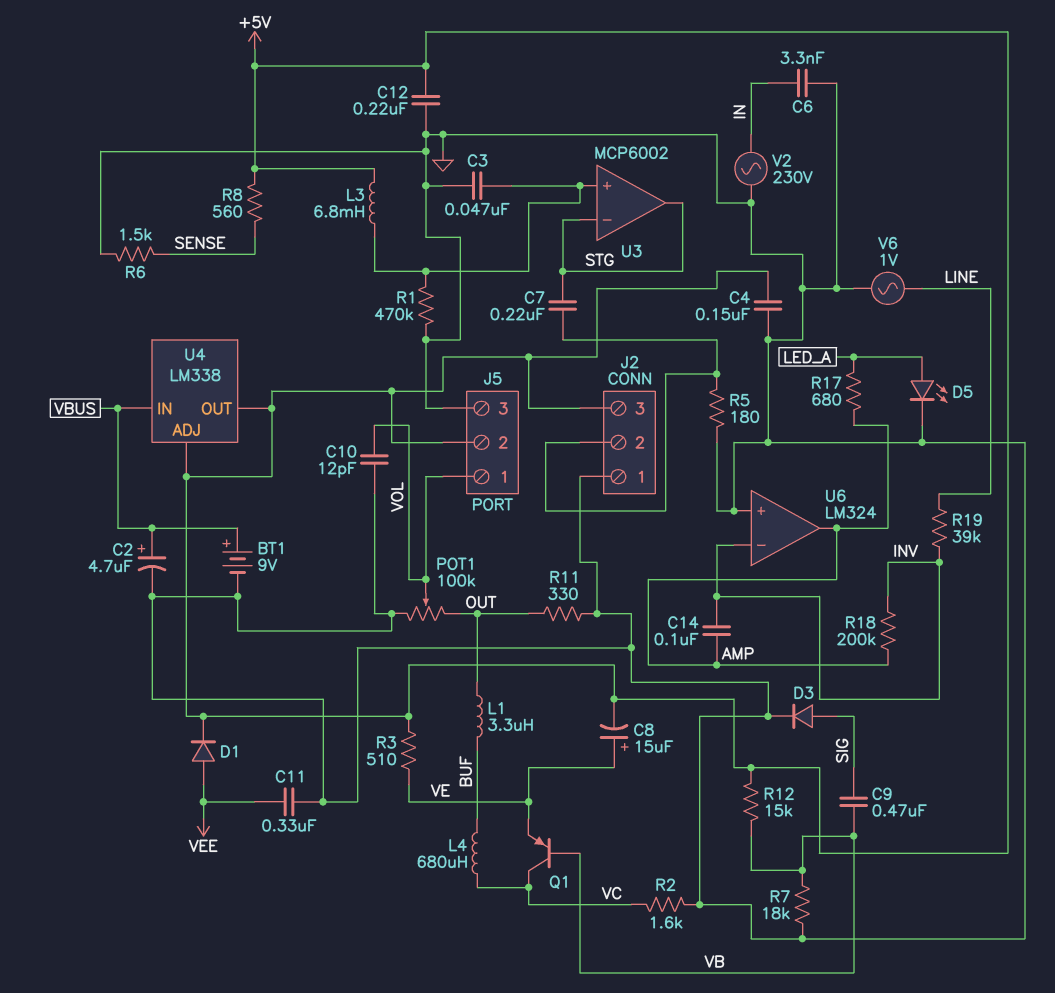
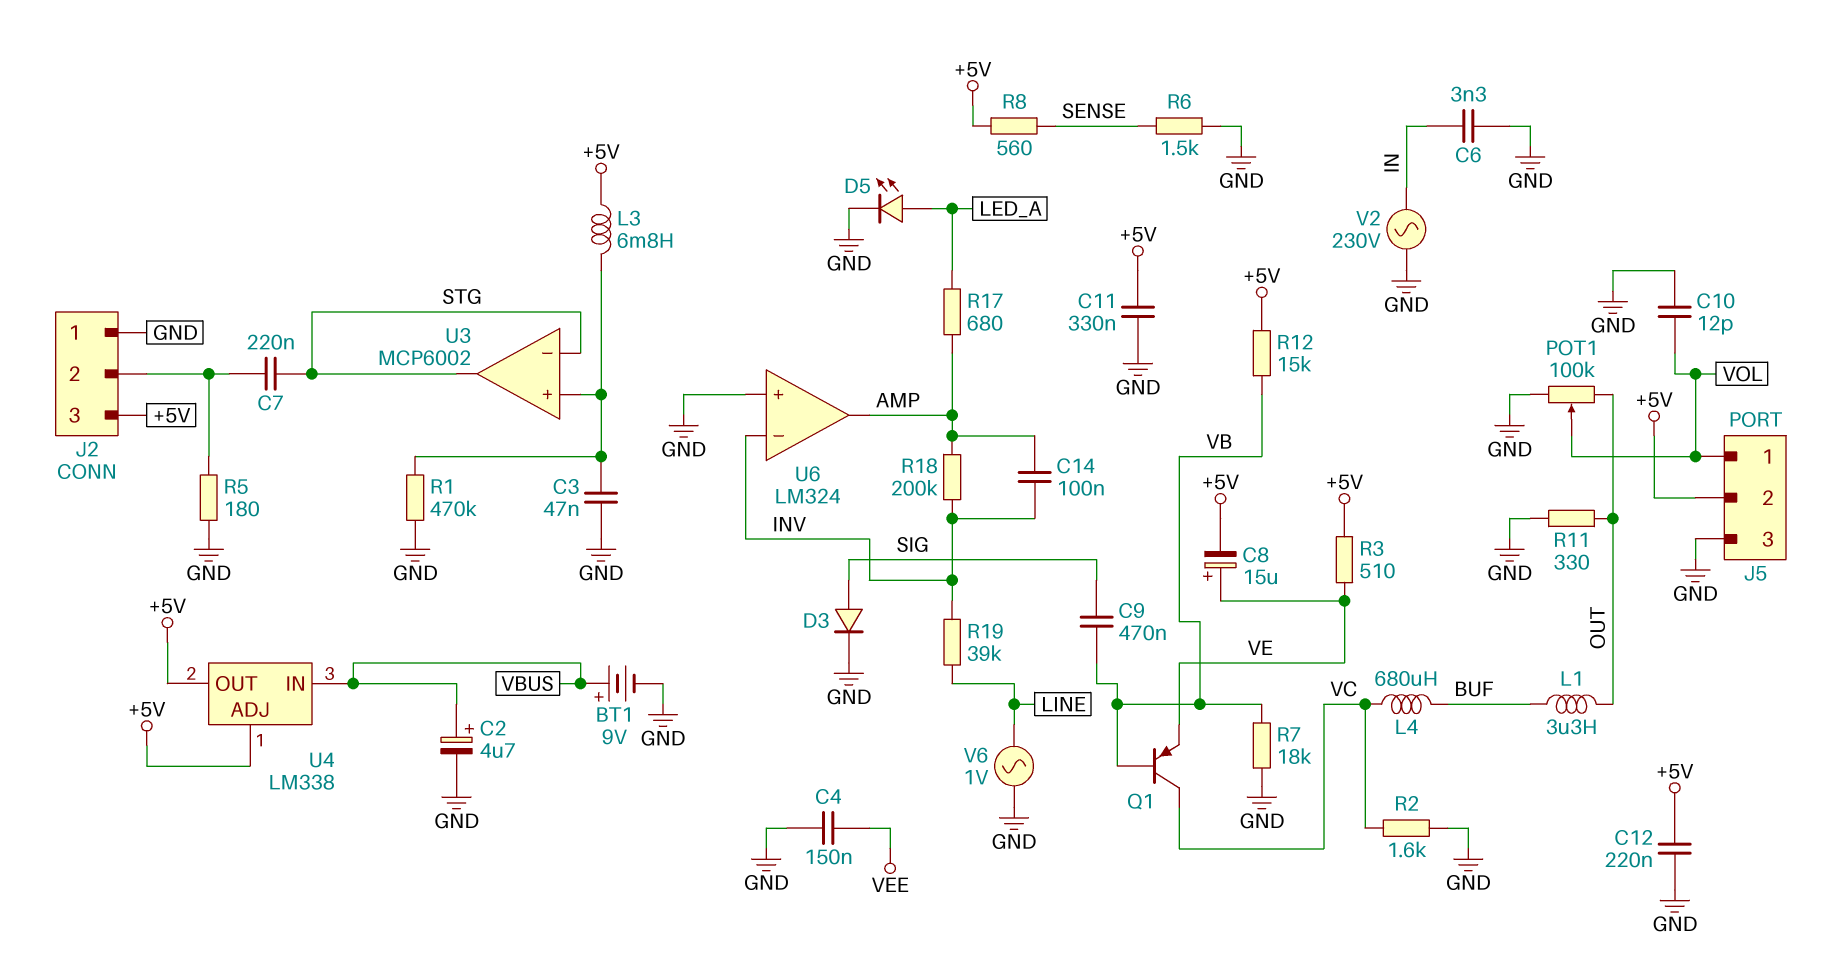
C4: 150nF (+5V, GND) -> 150nF (GND, VEE)
C11: 330nF (GND, VEE) -> 330nF (+5V, GND)
D1: diode (A VEE, K +5V) -> none

